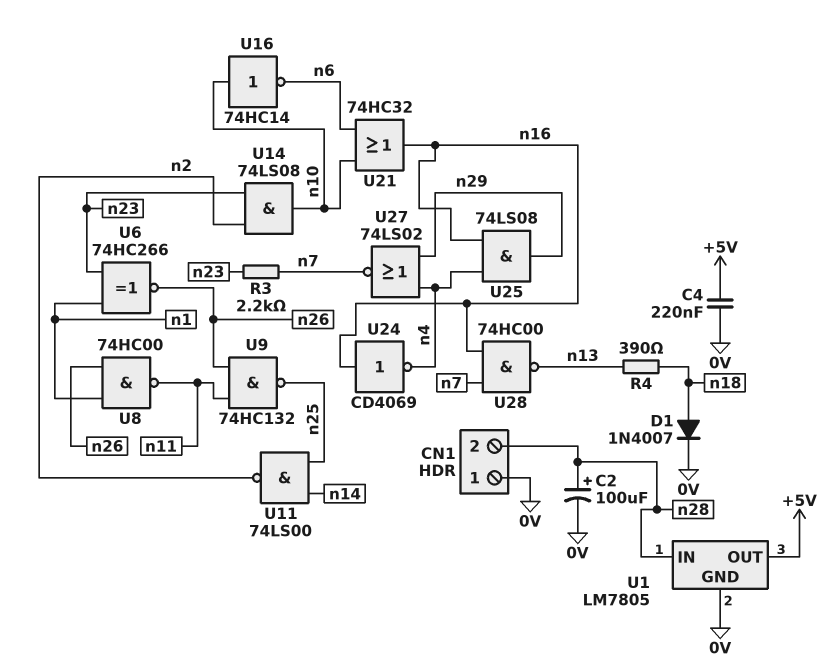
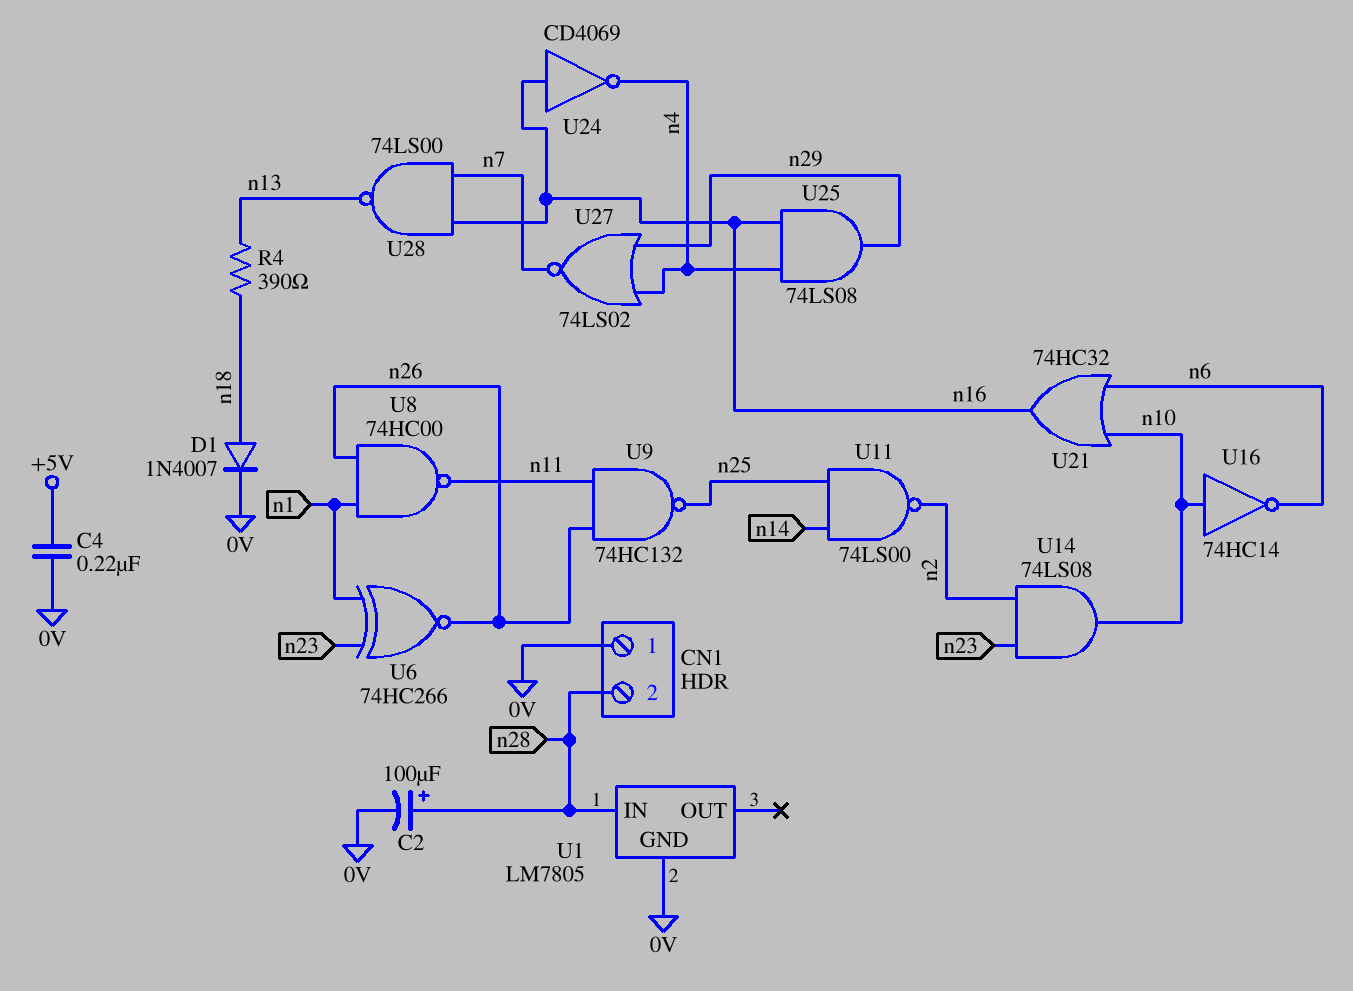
R3: 2.2k (n7, n23) -> none
U1 pin OUT: +5V -> none
U28: NAND 74HC00 (in n7, in n16, out n13) -> NAND 74LS00 (in n7, in n16, out n13)

